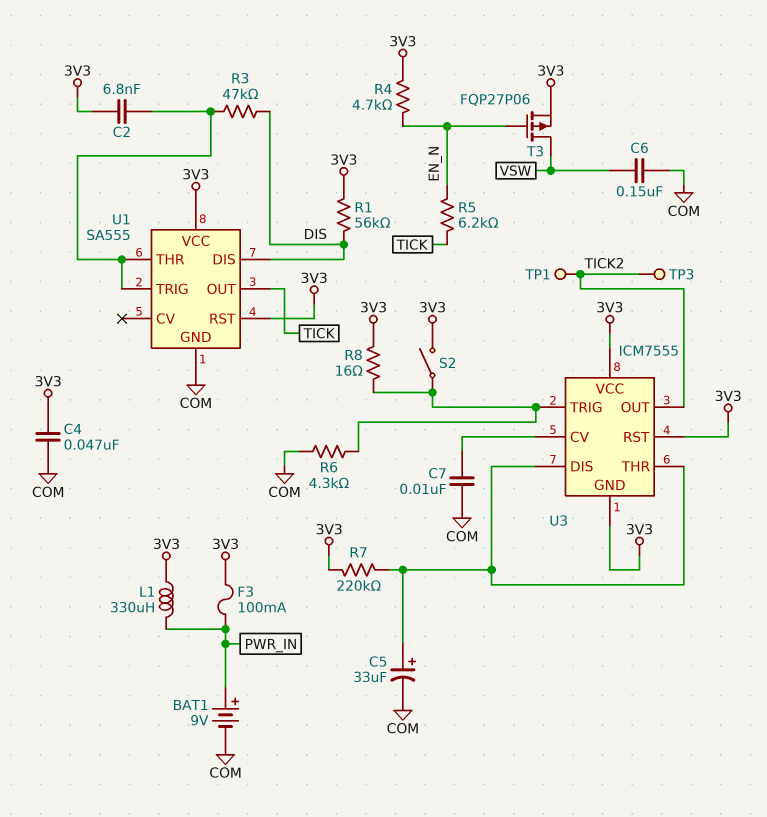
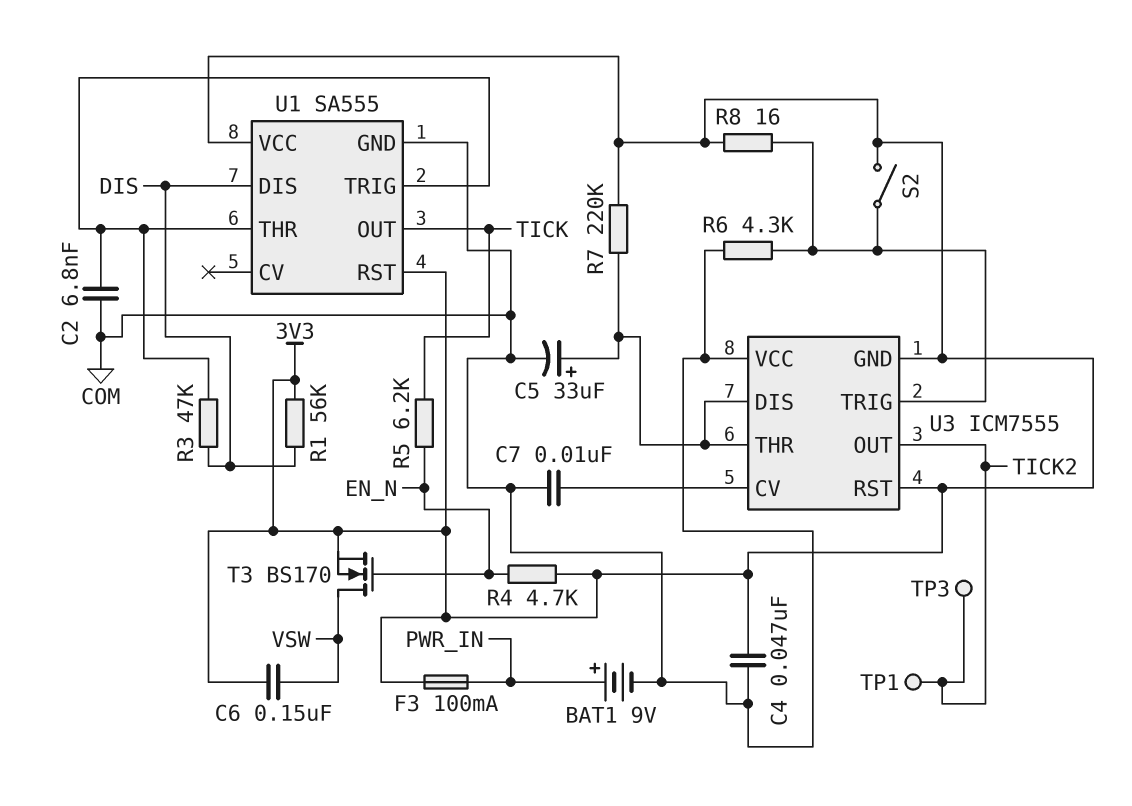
C2: 6.8nF (3V3, U1/THR) -> 6.8nF (COM, U1/THR)
C6: 150nF (COM, VSW) -> 150nF (3V3, VSW)
L1: 330uH (3V3, PWR_IN) -> none
T3: PMOS FQP27P06 (G EN_N, D VSW, S 3V3) -> NMOS BS170 (G EN_N, D VSW, S 3V3)
U3 pin VCC: 3V3 -> COM

